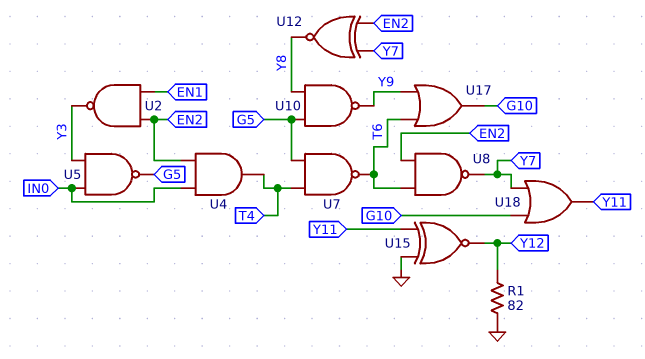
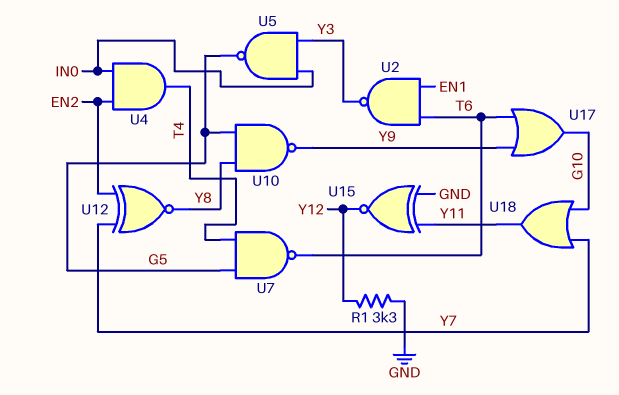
R1: 82 (GND, Y12) -> 3.3k (GND, Y12)
U2: NAND (in EN1, in EN2, out Y3) -> NAND (in EN1, in T6, out Y3)
U8: NAND (in EN2, in T6, out Y7) -> none

